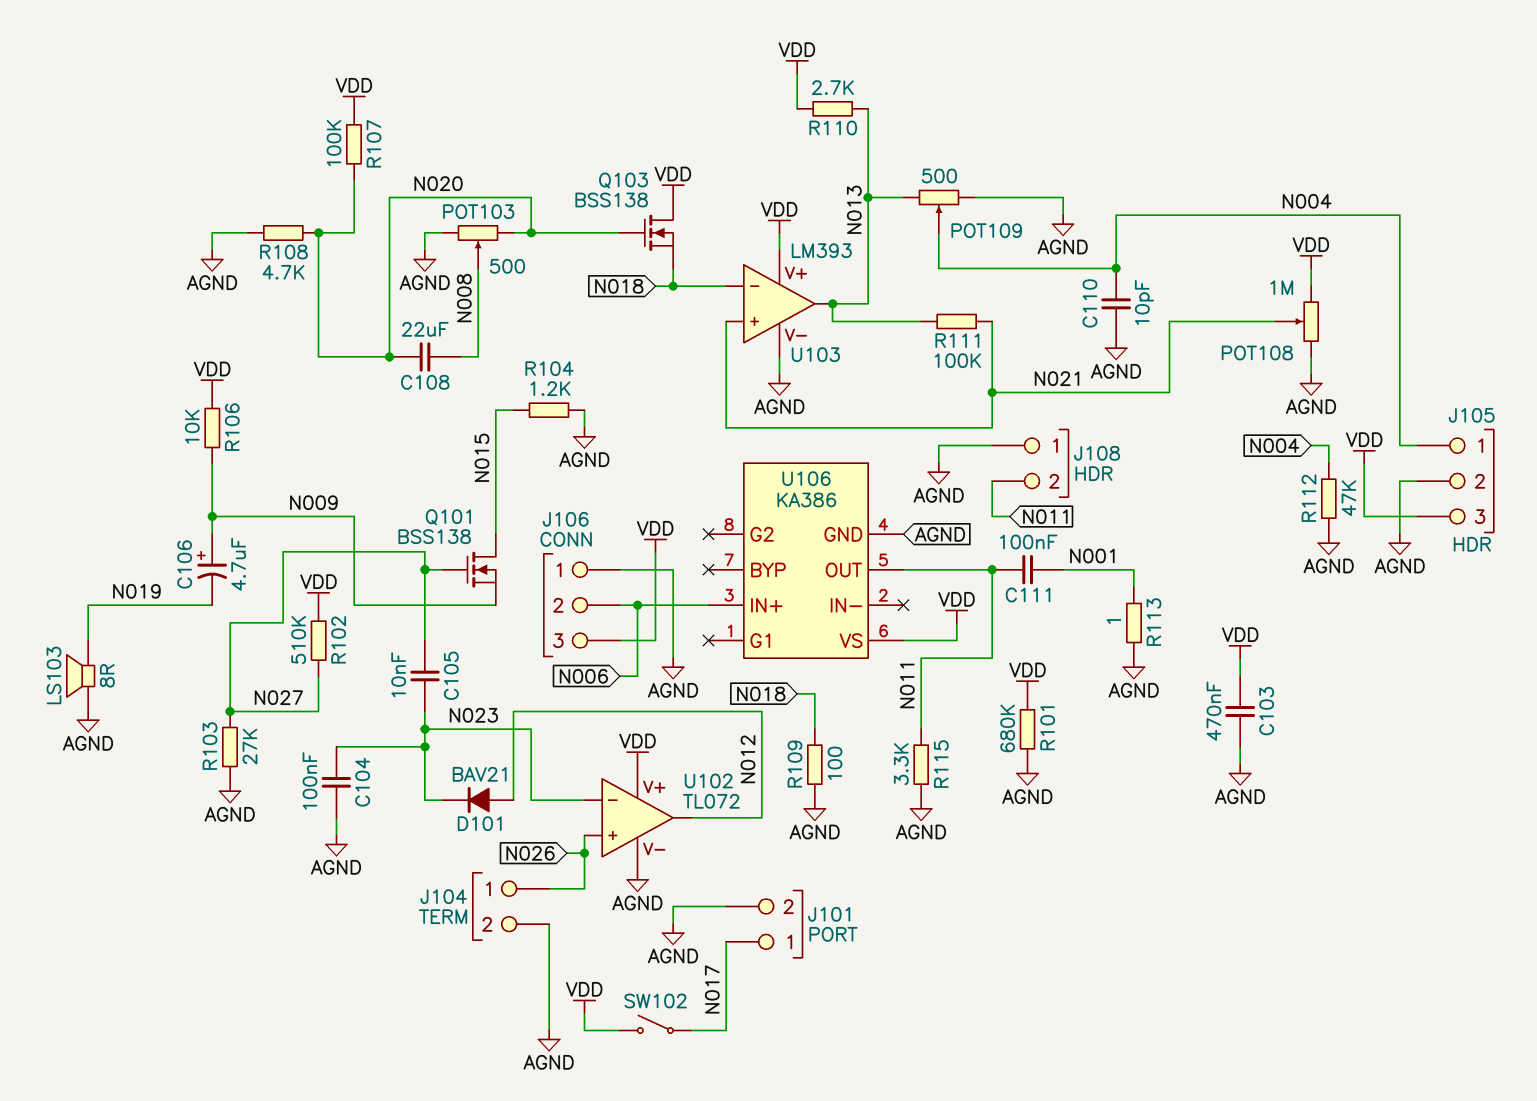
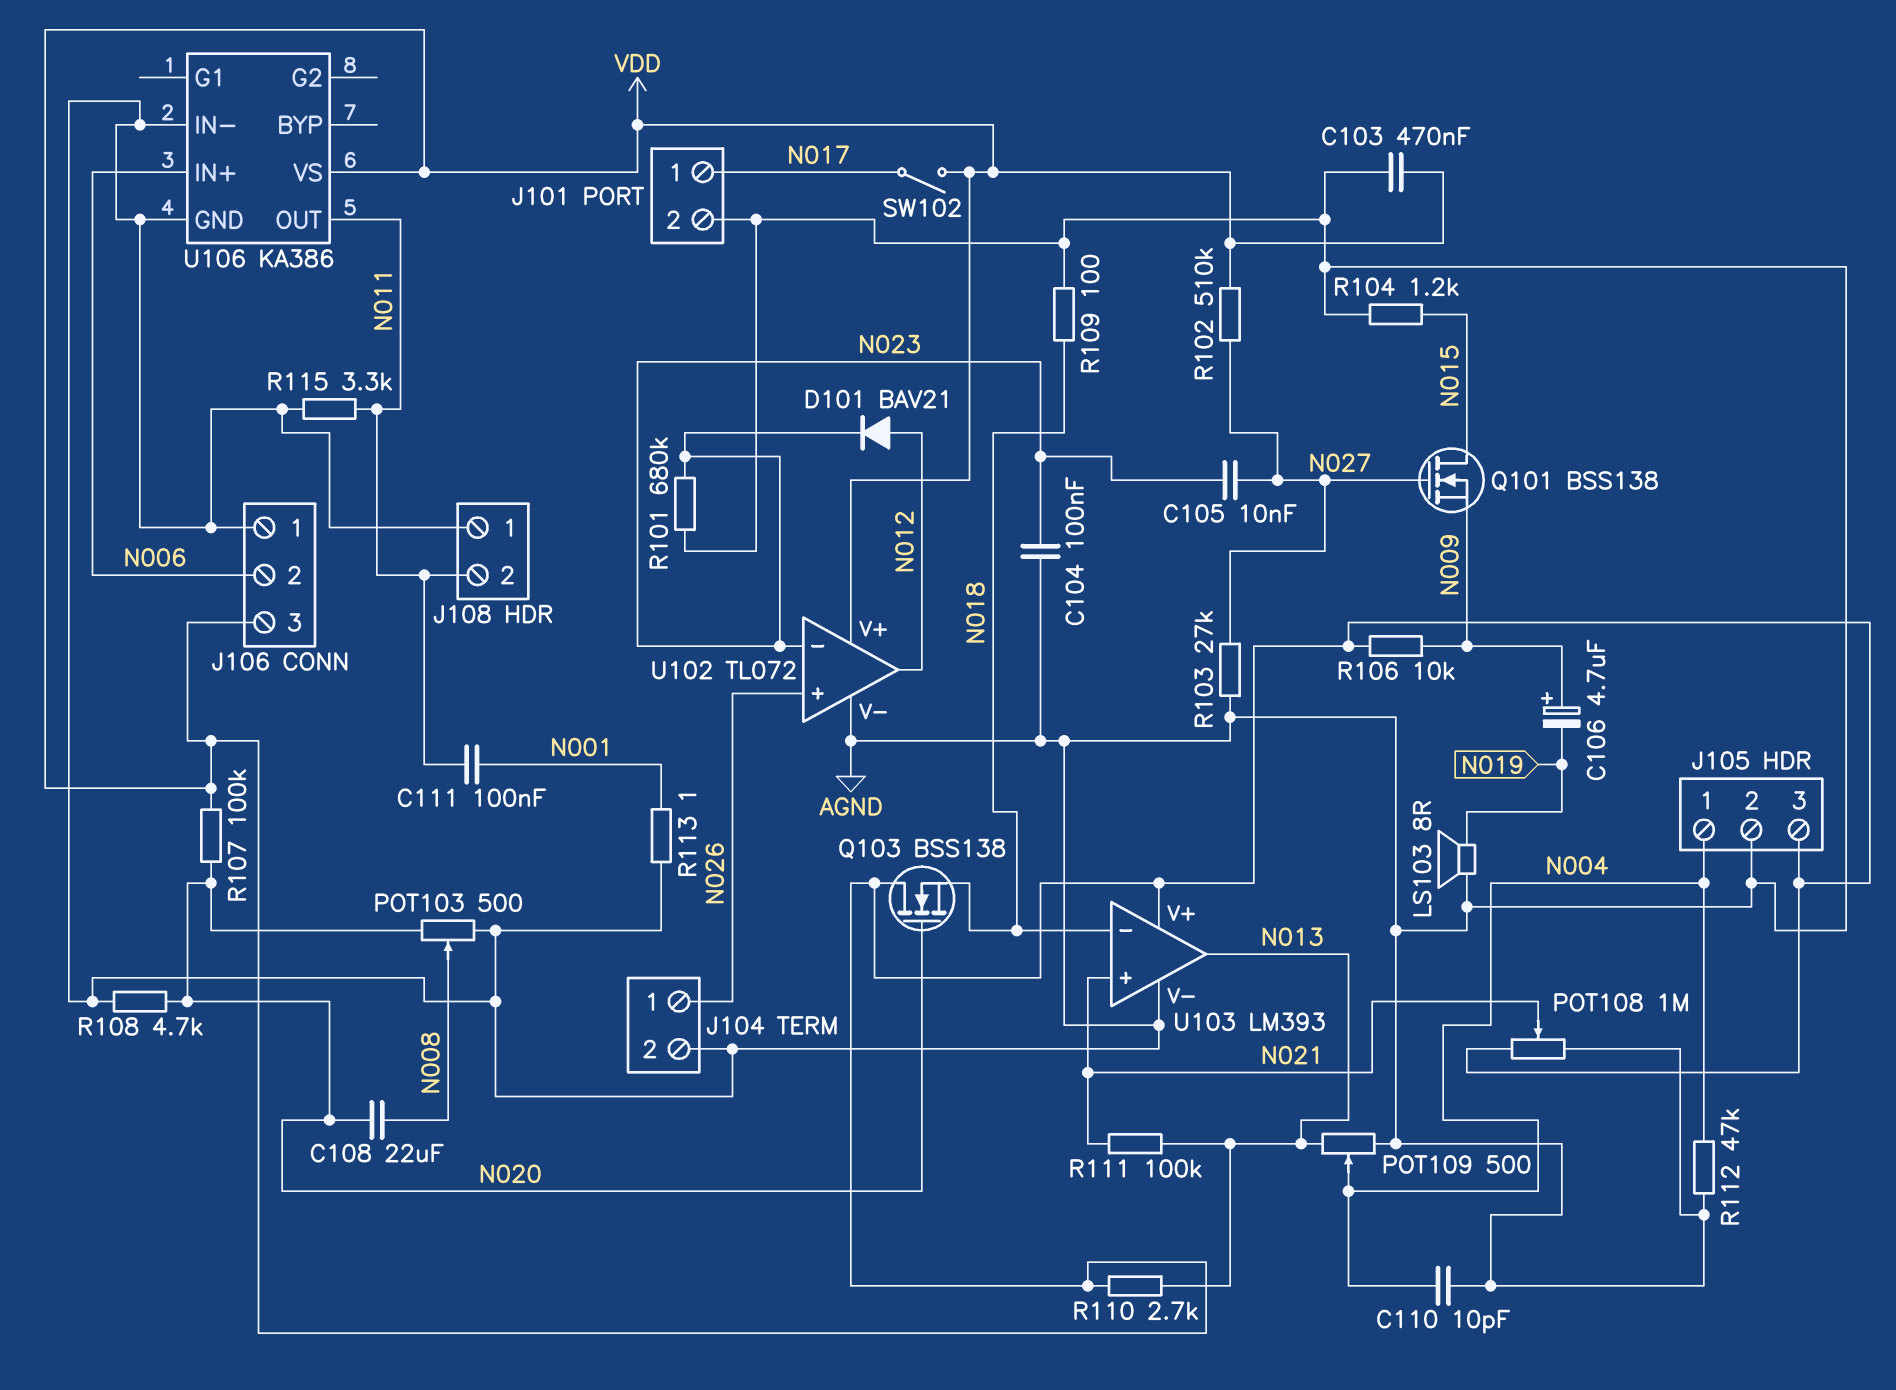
R101: 680k (AGND, VDD) -> 680k (AGND, N023)
U106 pin IN-: none -> AGND

